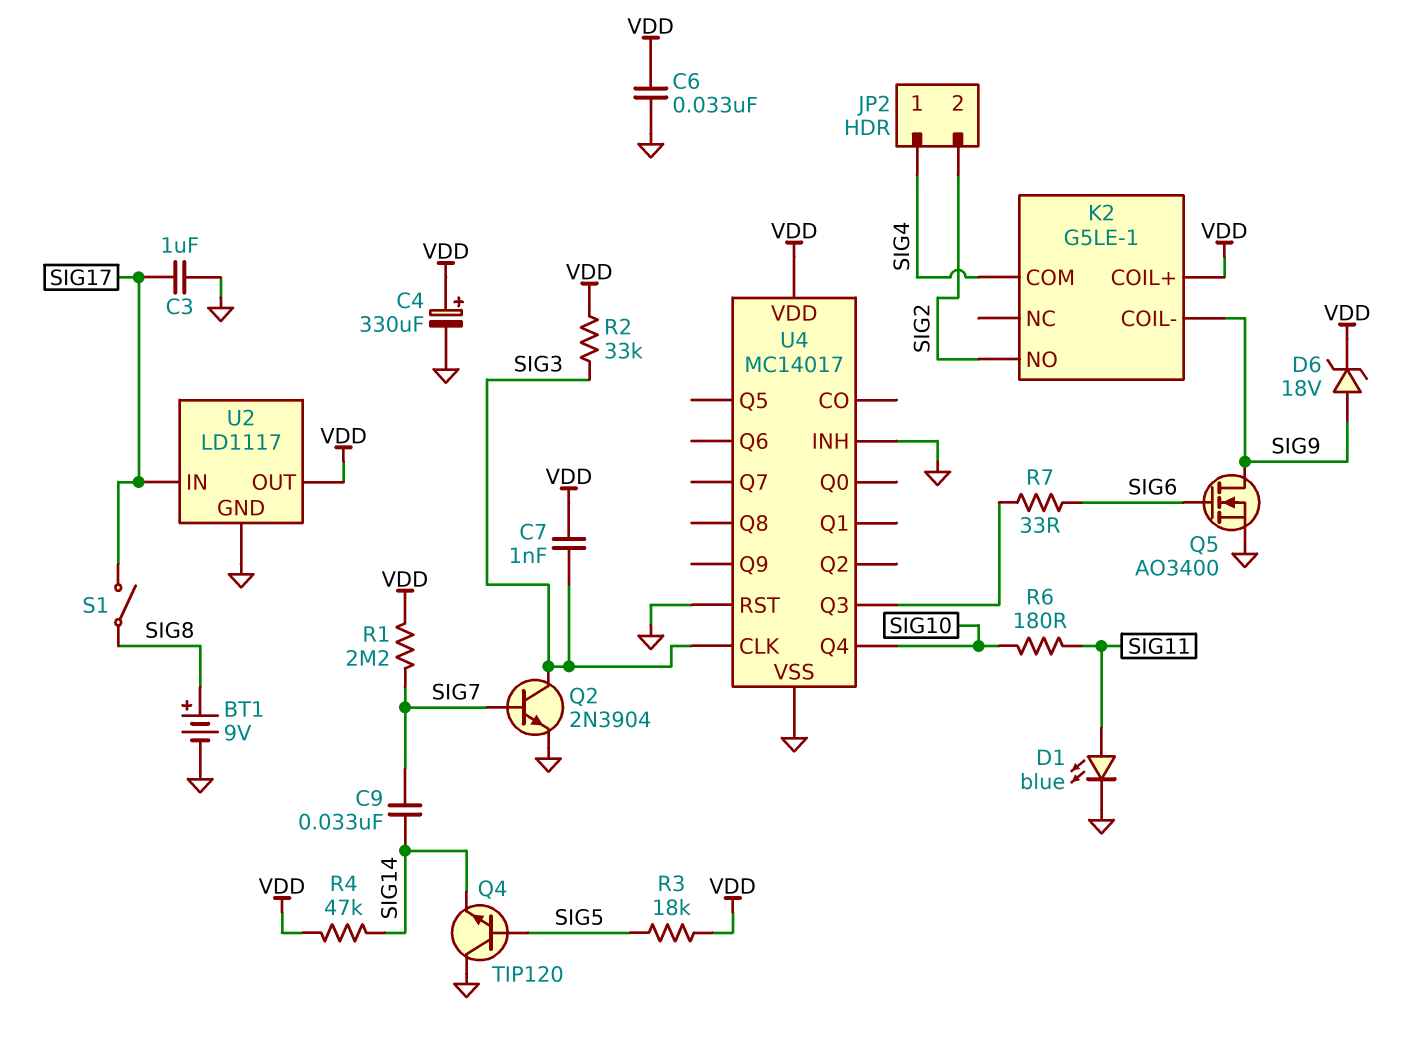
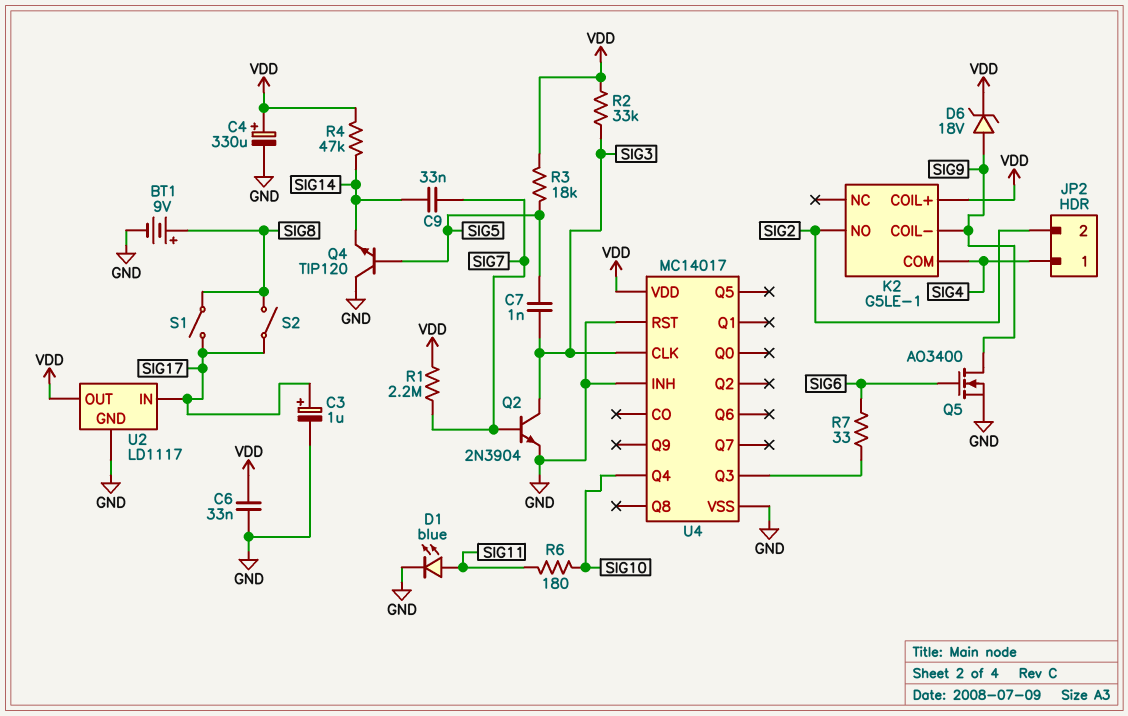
C3: 1uF (GND, SIG17) -> 1uF (plus SIG17, minus GND)
C7: 1nF (SIG3, VDD) -> 1nF (SIG3, SIG5)
S2: none -> switch (SIG8, SIG17)

